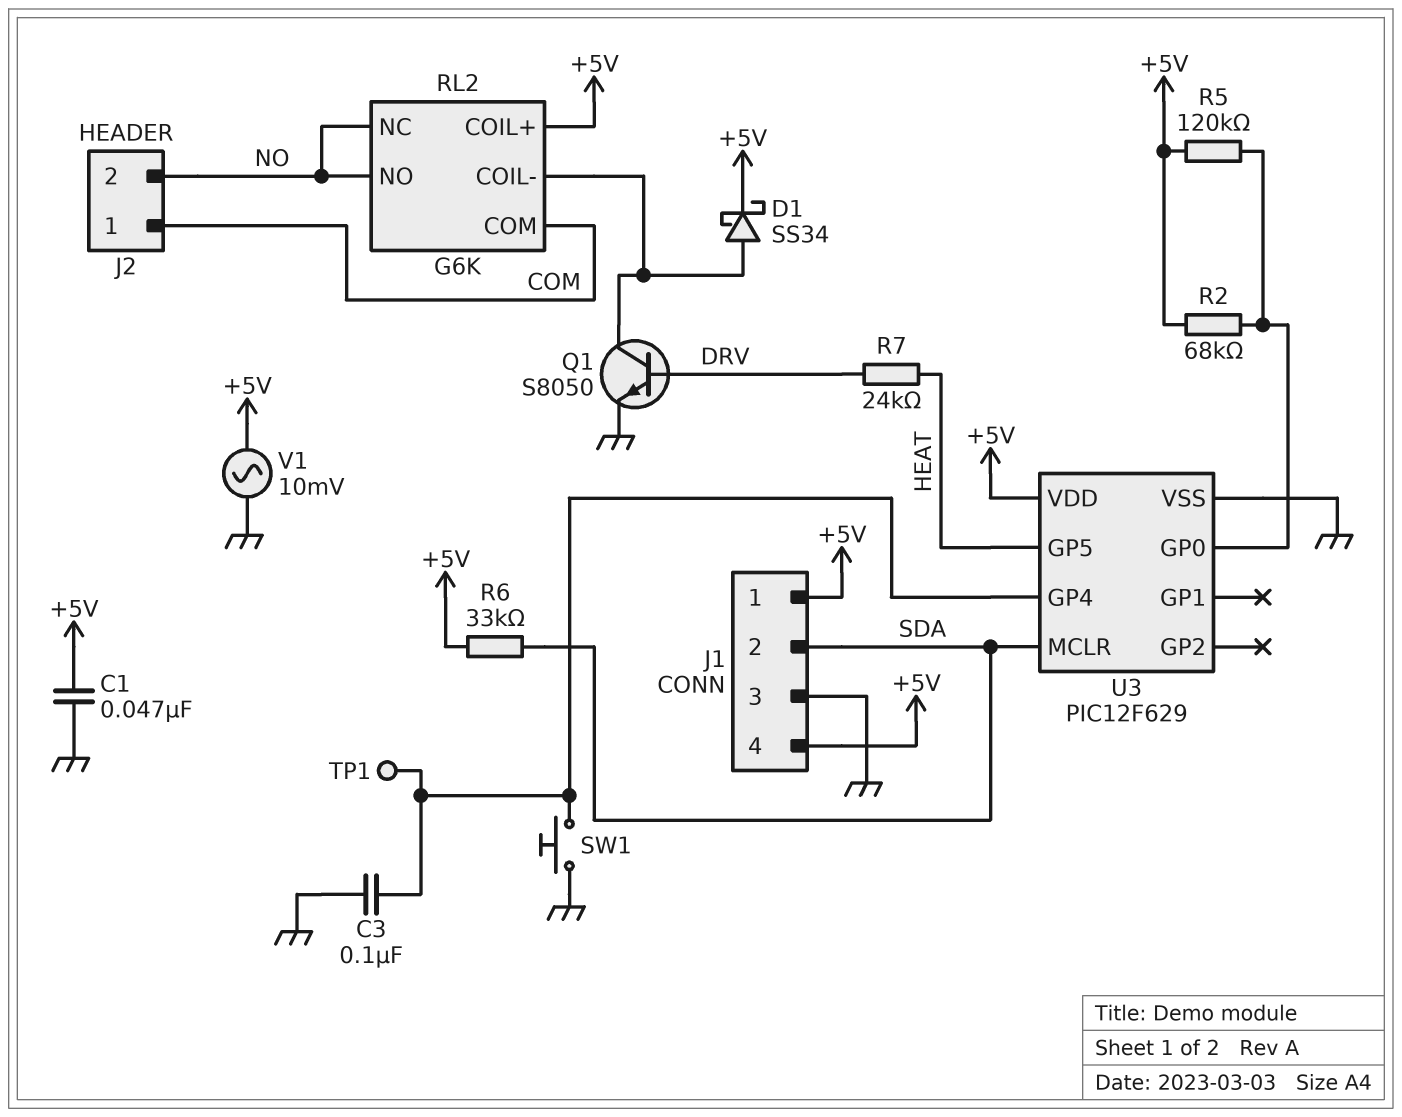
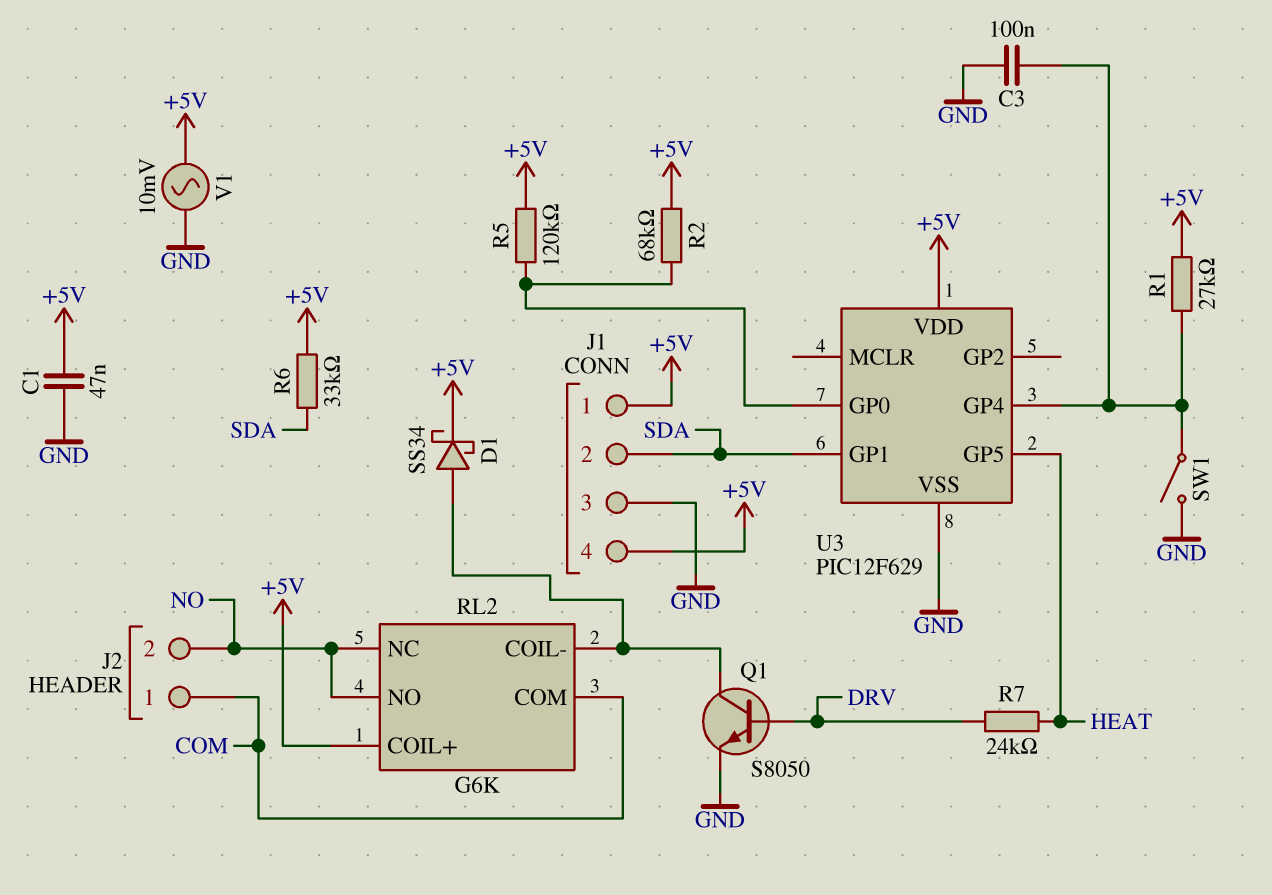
R1: none -> 27k (+5V, U3/GP4)
SW1: button (GND, U3/GP4) -> switch (GND, U3/GP4)
TP1: test point (U3/GP4) -> none
U3 pin GP1: none -> SDA
U3 pin MCLR: SDA -> none

